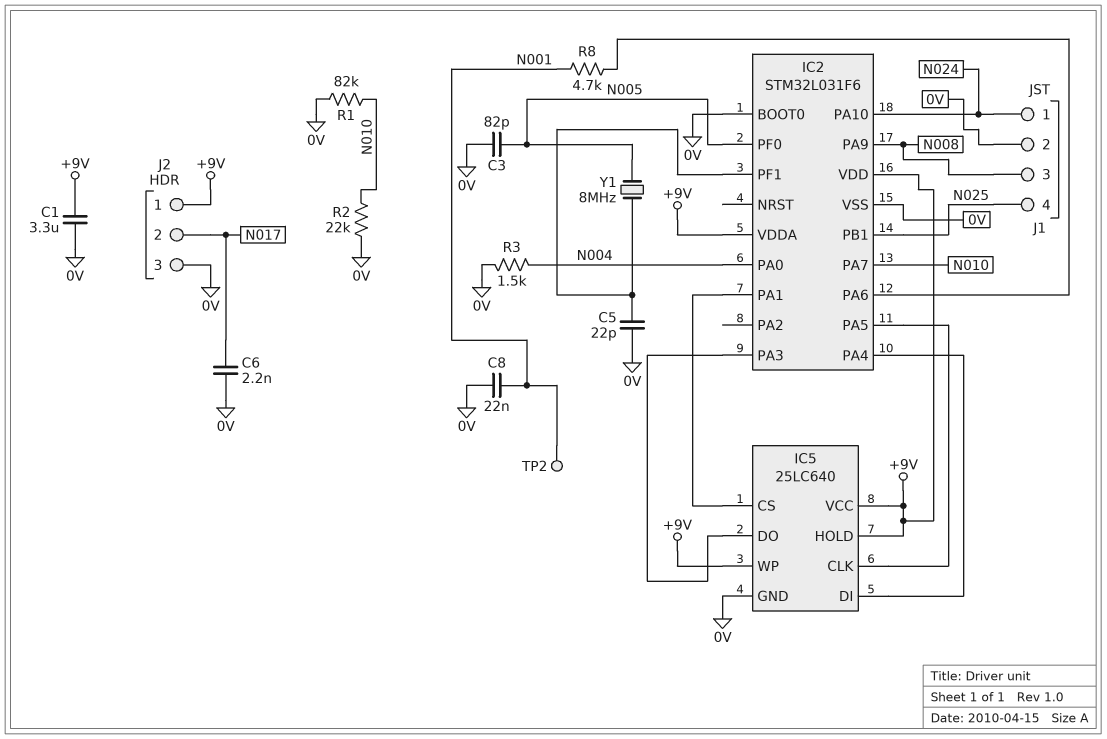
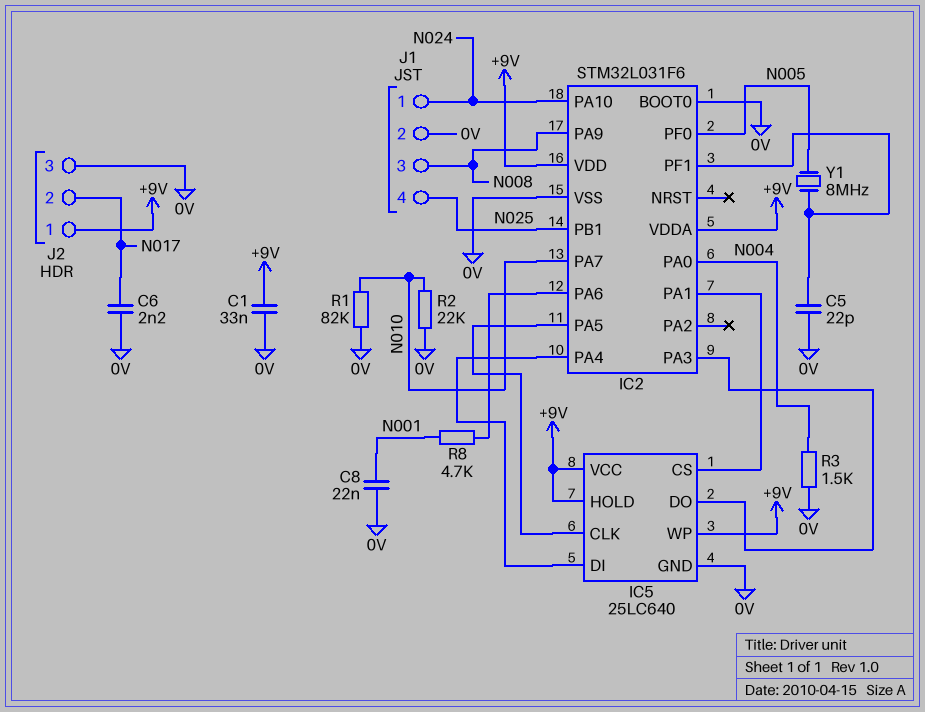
C1: 3.3uF (+9V, 0V) -> 33nF (+9V, 0V)
C3: 82pF (0V, N005) -> none
TP2: test point (N001) -> none

